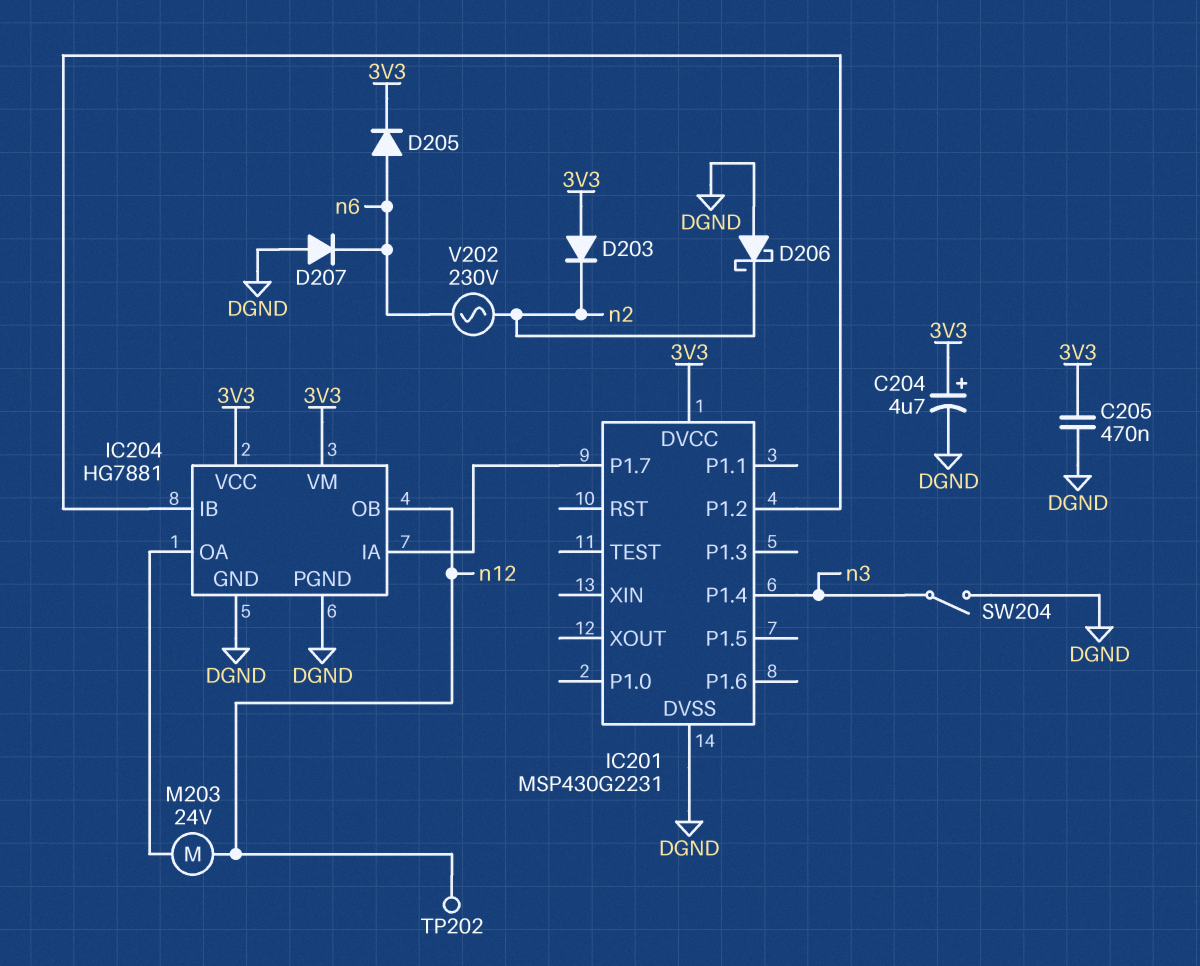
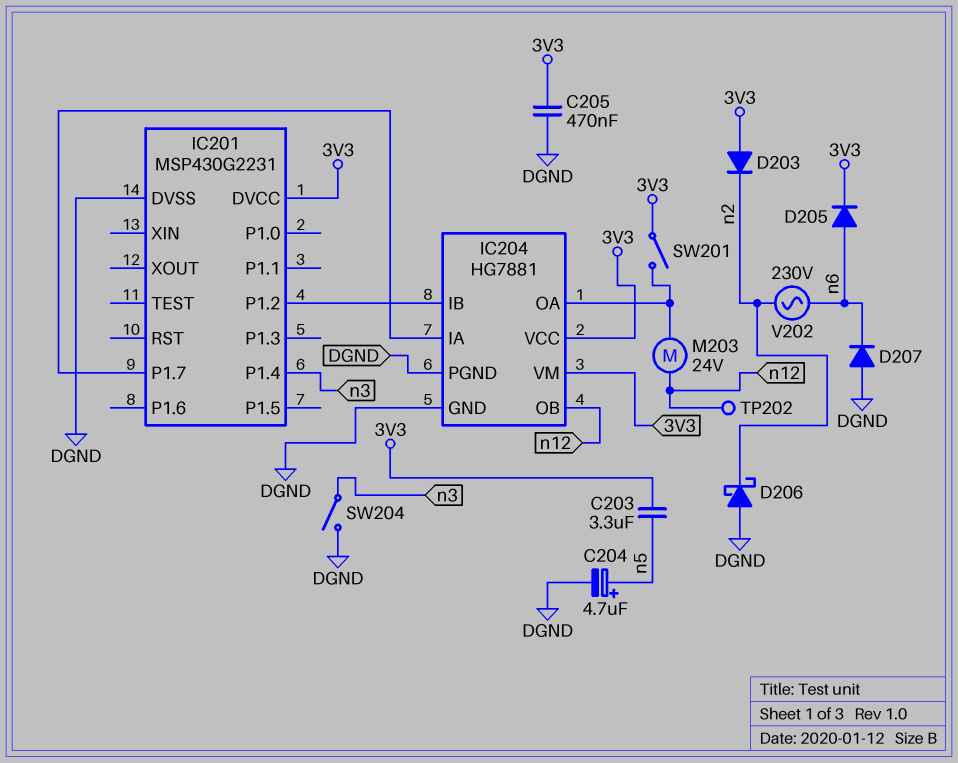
C203: none -> 3.3uF (3V3, n5)
C204: 4.7uF (plus 3V3, minus DGND) -> 4.7uF (plus n5, minus DGND)
SW201: none -> switch (3V3, IC204/OA)

